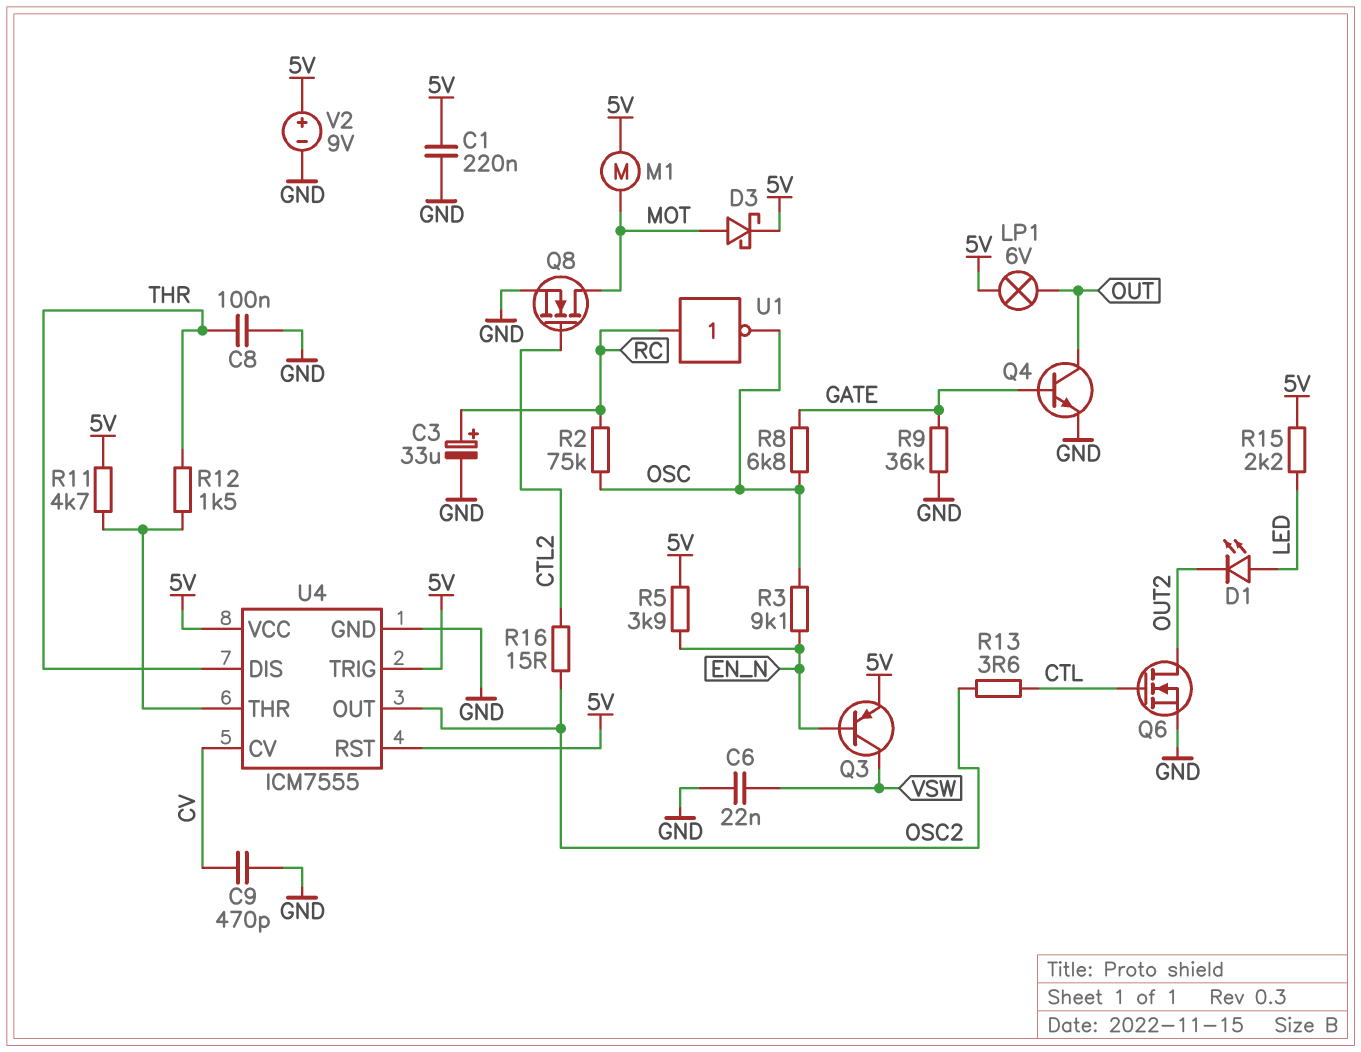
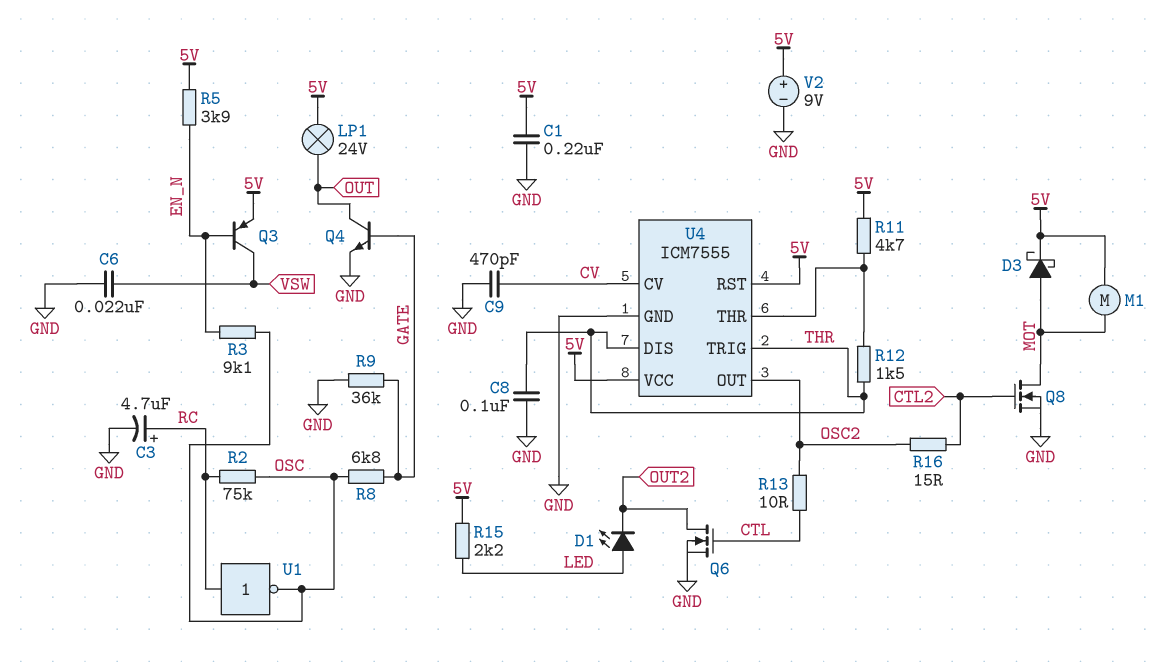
C3: 33uF (plus RC, minus GND) -> 4.7uF (plus RC, minus GND)
LP1: lamp 6V (5V, OUT) -> lamp 24V (5V, OUT)
R13: 3.6 (CTL, OSC2) -> 10 (CTL, OSC2)
U4 pin TRIG: 5V -> THR

